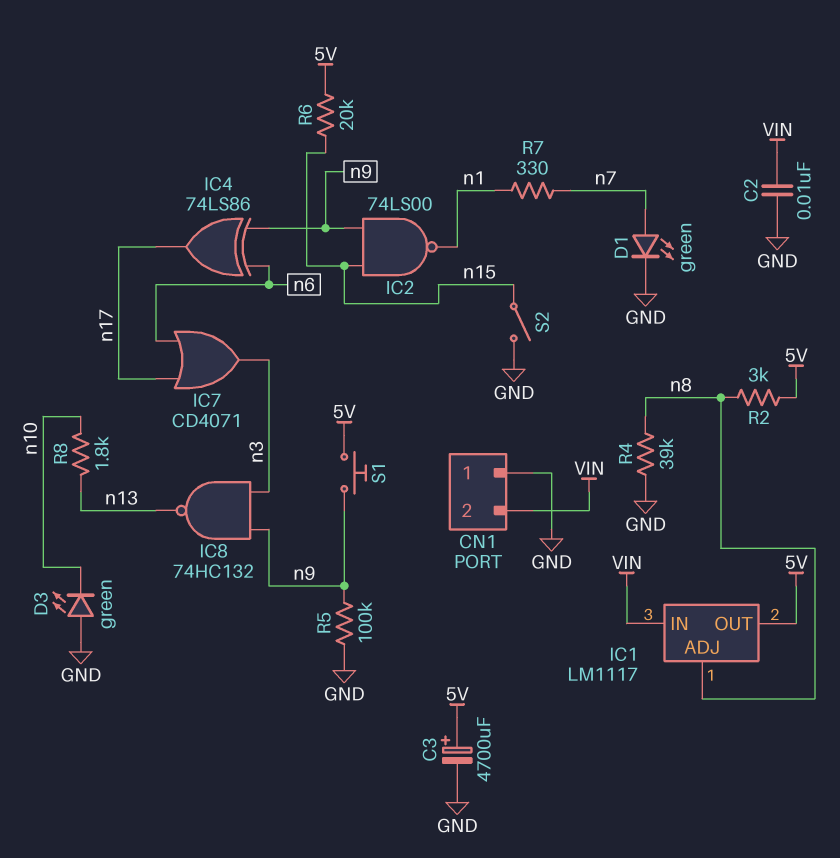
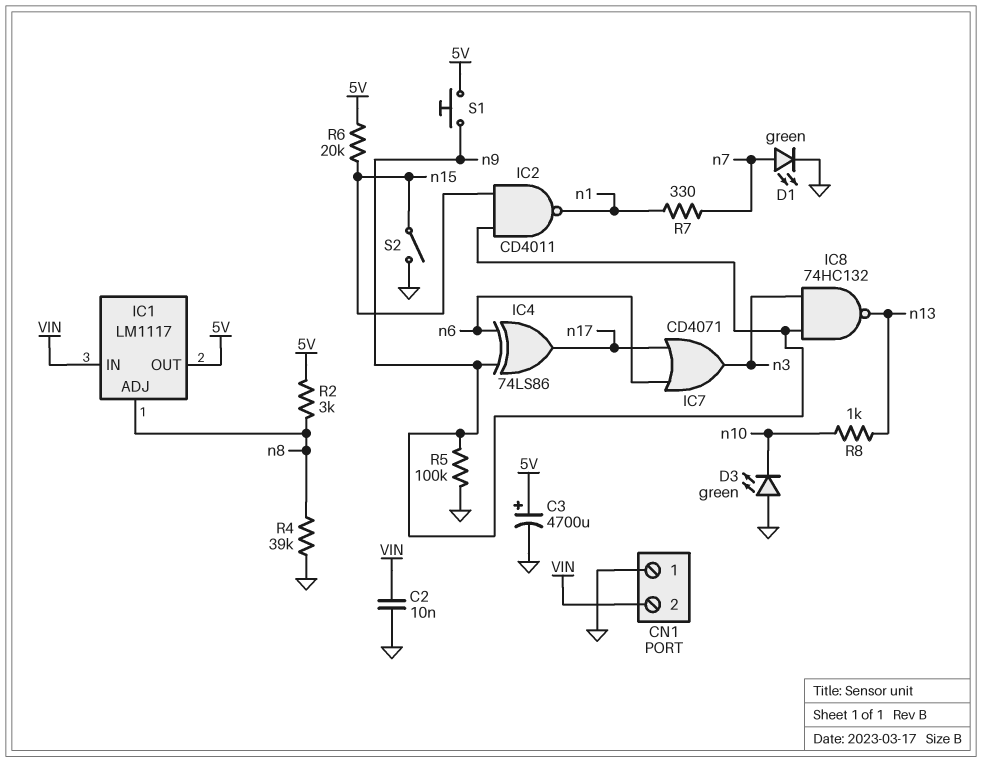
IC2: NAND 74LS00 (in n9, in n15, out n1) -> NAND CD4011 (in n9, in n15, out n1)
R8: 1.8k (n10, n13) -> 1k (n10, n13)

